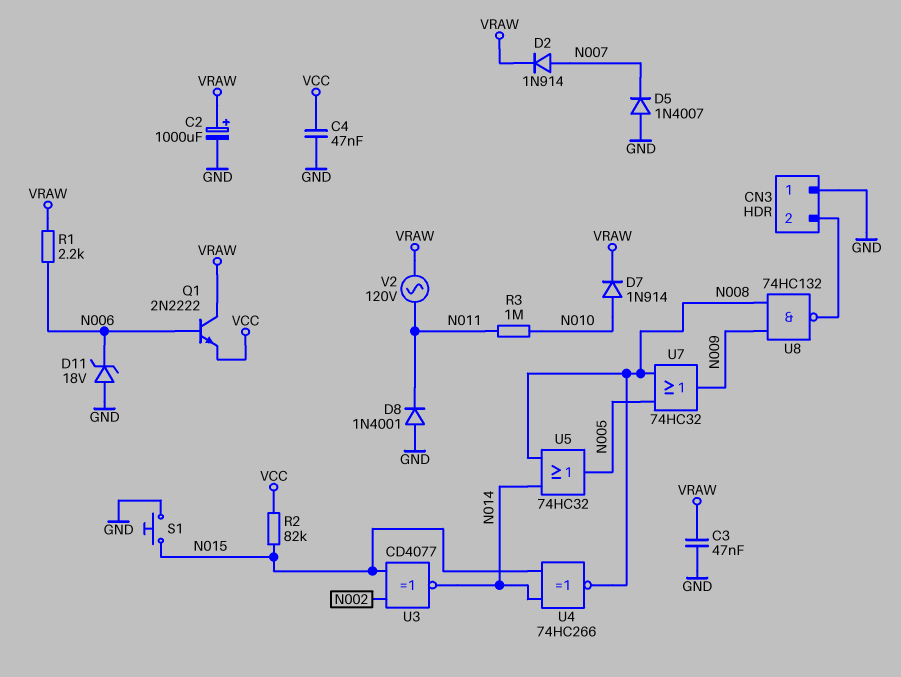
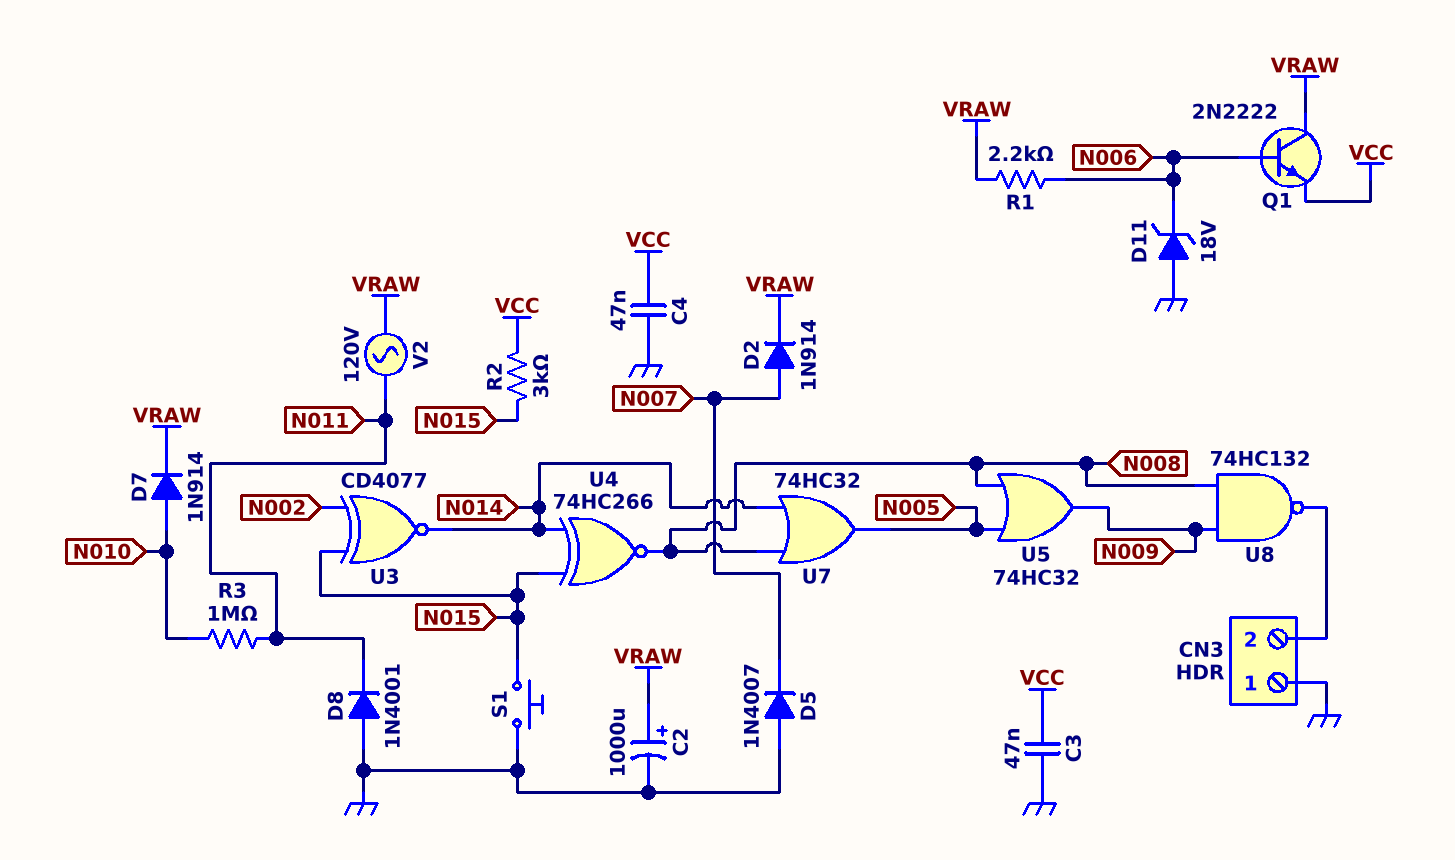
C3: 47nF (GND, VRAW) -> 47nF (GND, VCC)
R2: 82k (N015, VCC) -> 3k (N015, VCC)
U5: OR 74HC32 (in N008, in N014, out N005) -> OR 74HC32 (in N005, in N008, out N009)
U7: OR 74HC32 (in N005, in N008, out N009) -> OR 74HC32 (in N008, in N014, out N005)

